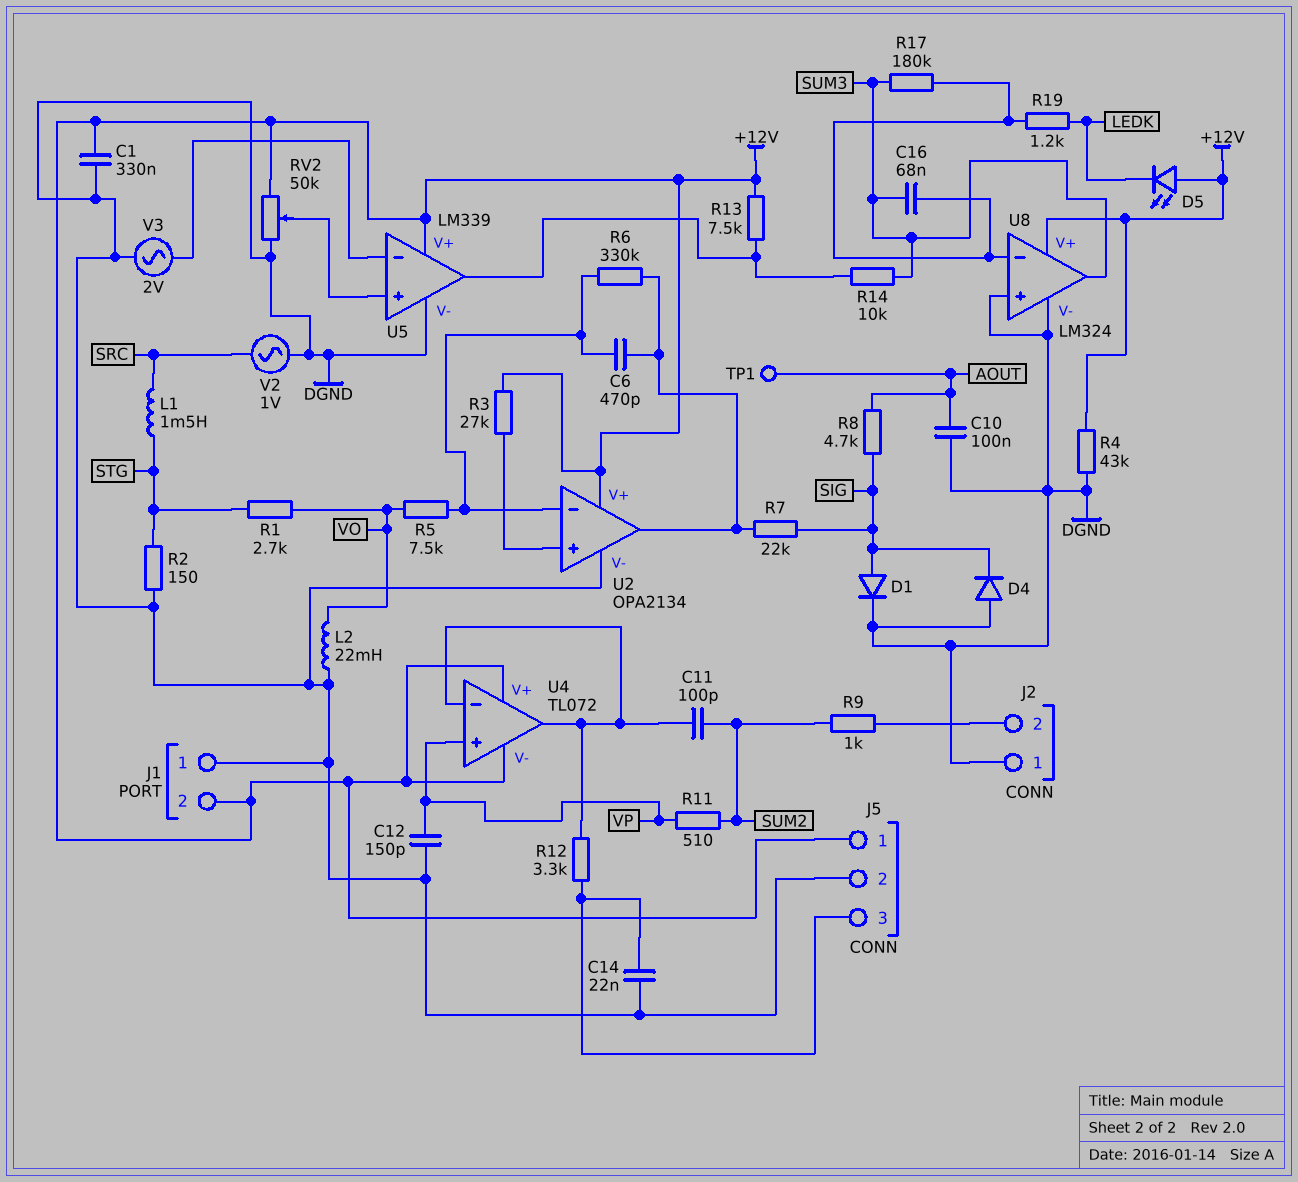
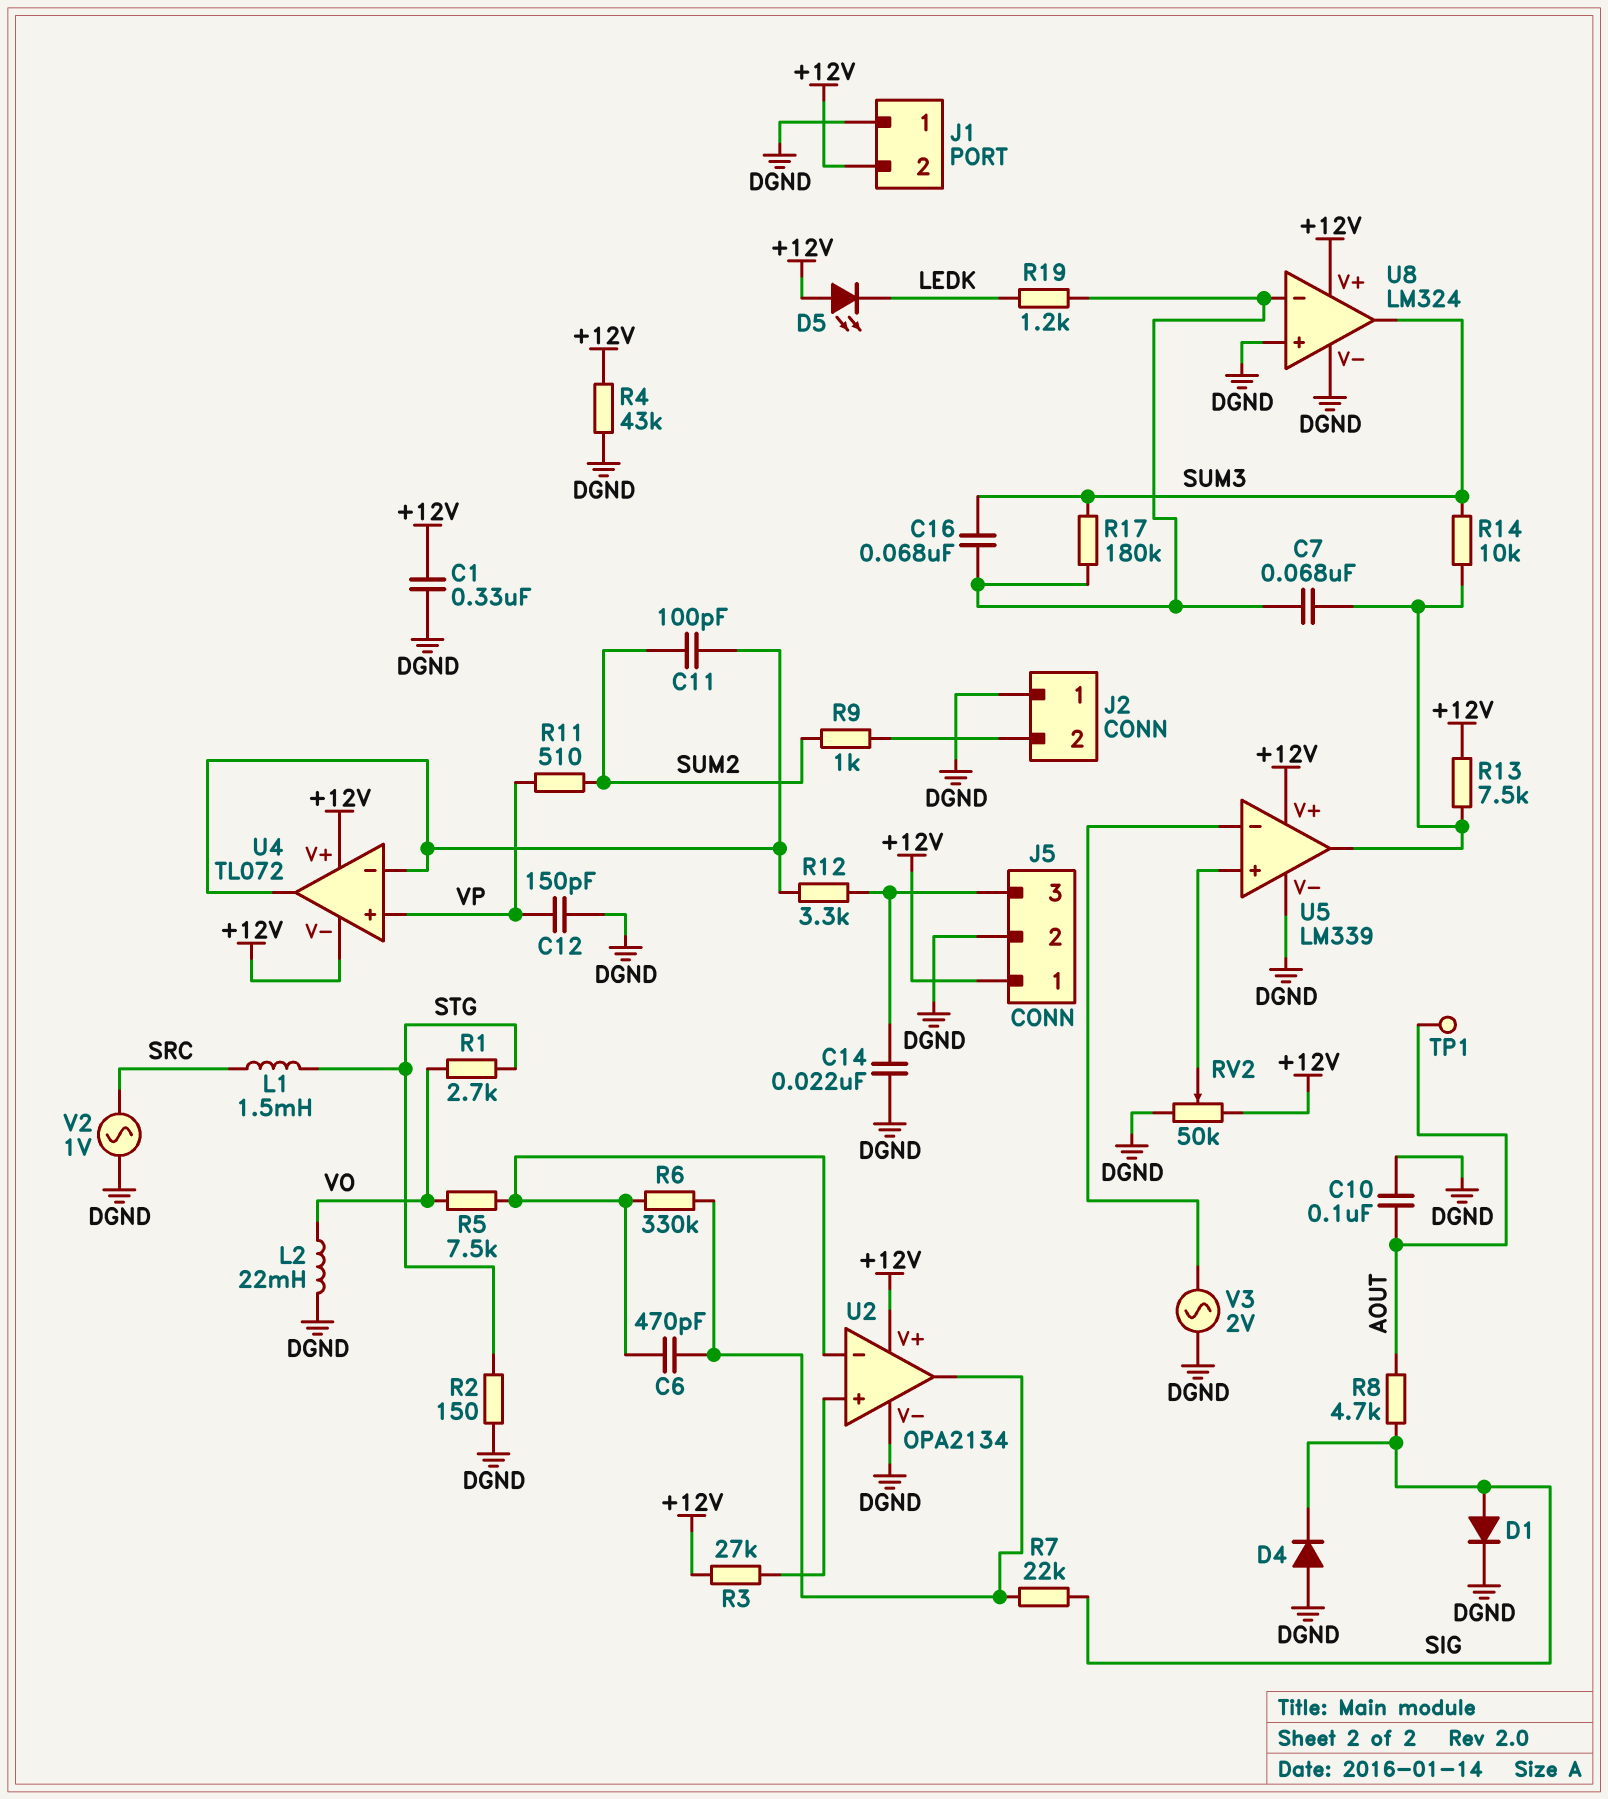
C7: none -> 68nF (U5/out, U8/in-)

